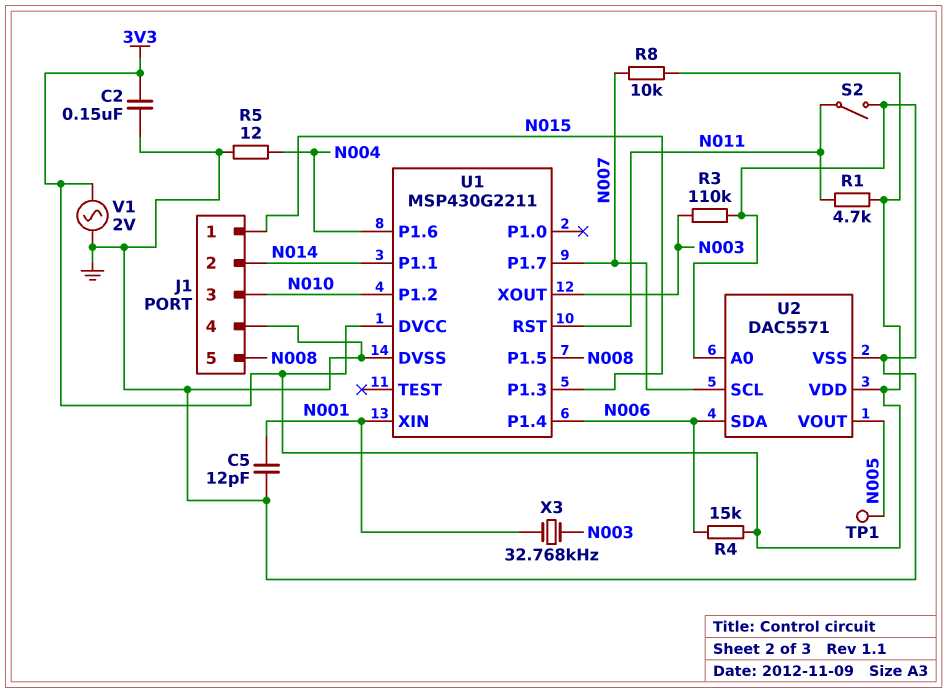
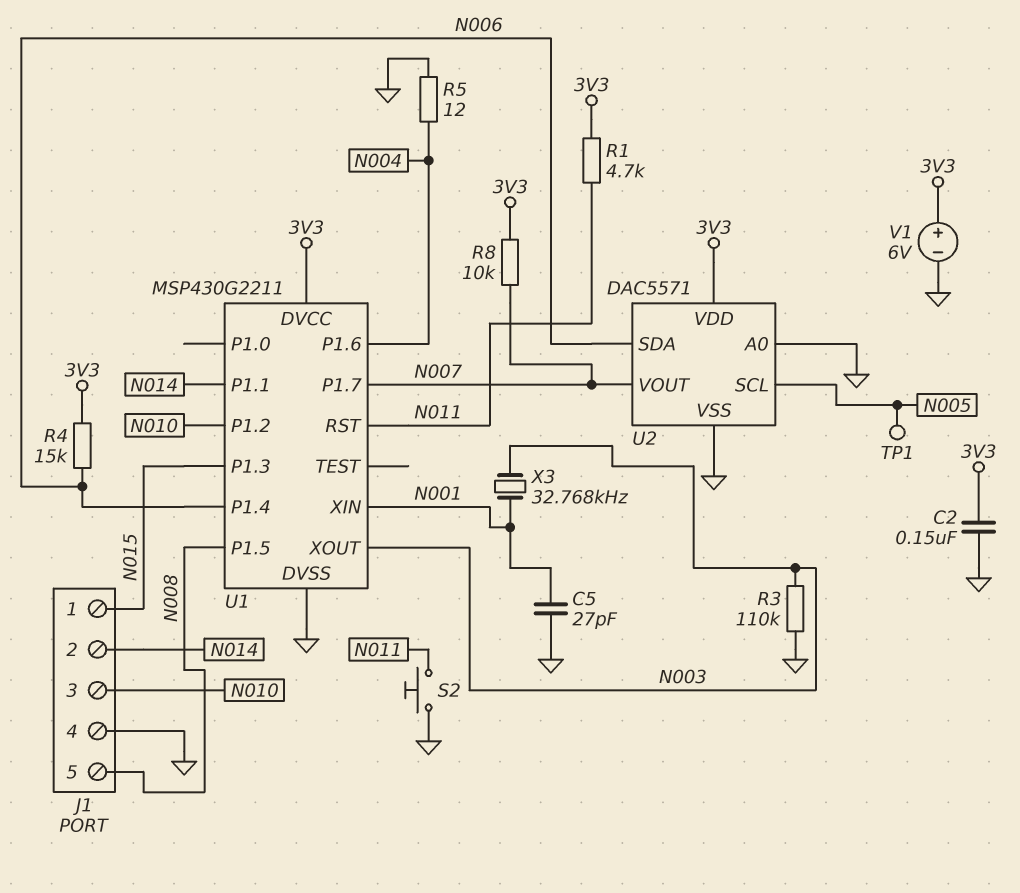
C5: 12pF (GND, N001) -> 27pF (GND, N001)
S2: switch (GND, N011) -> button (GND, N011)
U2 pin SCL: N007 -> N005
U2 pin VOUT: N005 -> N007
V1: AC 2V (3V3, GND) -> 6V (plus 3V3, minus GND)

